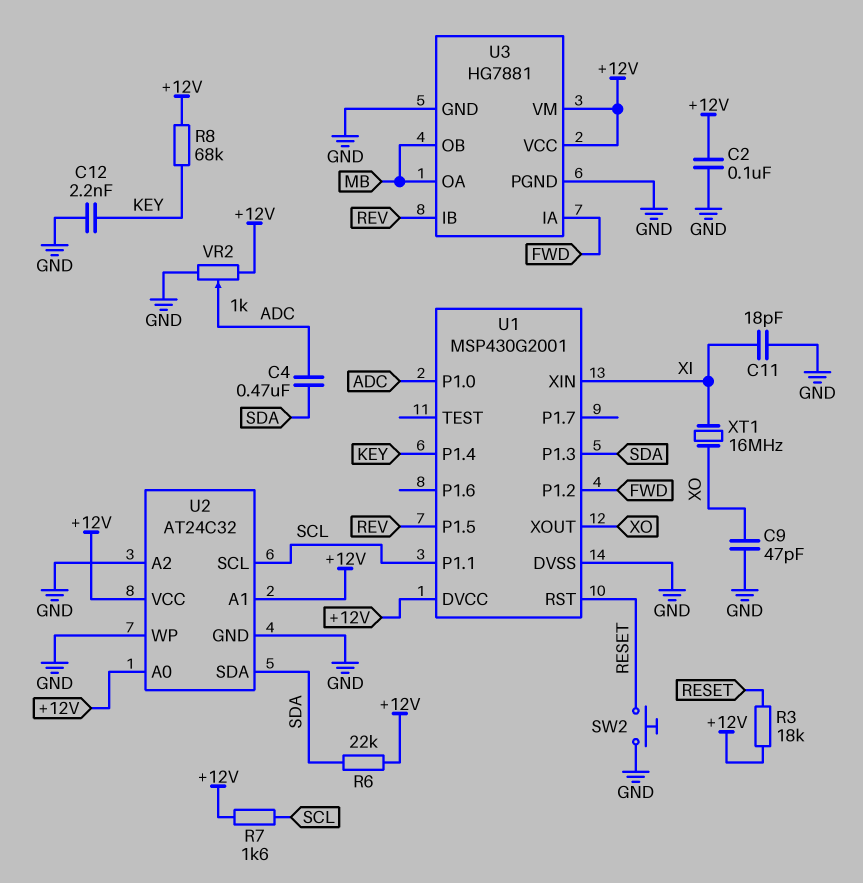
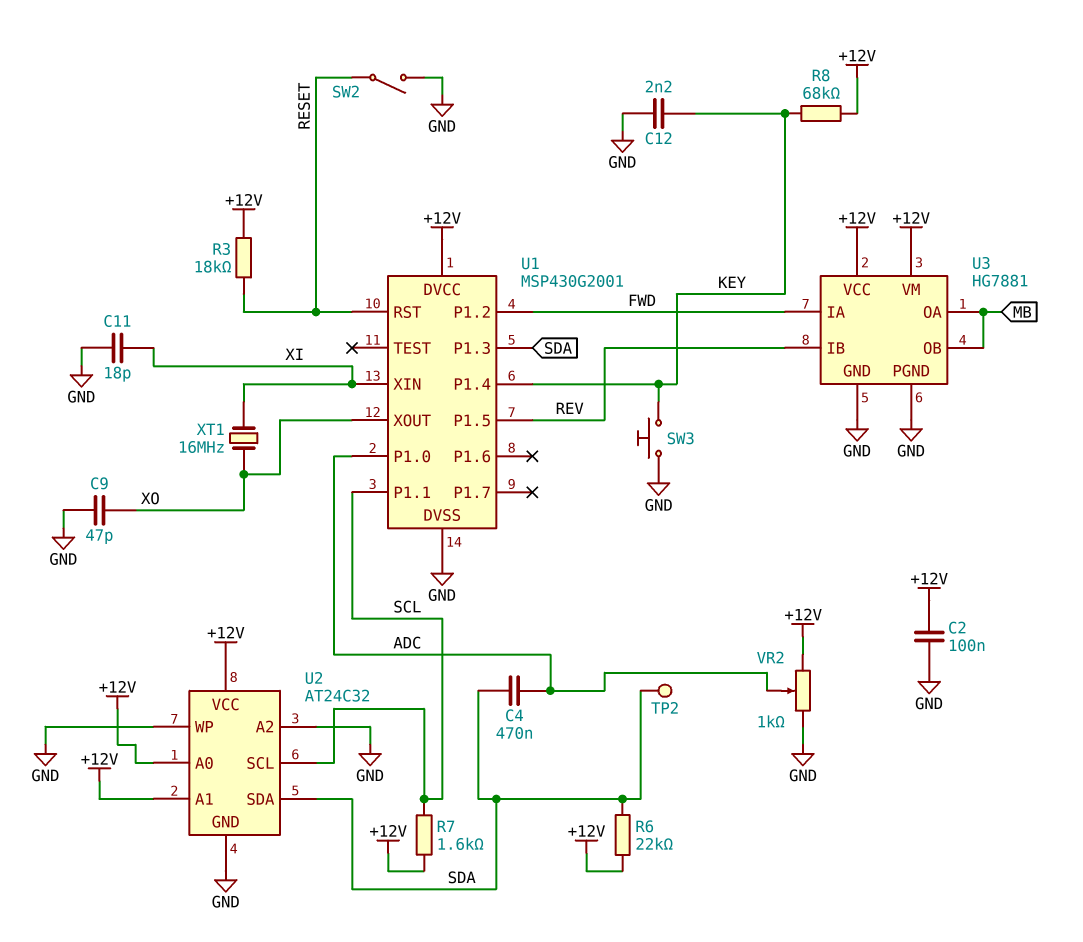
SW2: button (GND, RESET) -> switch (GND, RESET)
SW3: none -> button (GND, KEY)
TP2: none -> test point (SDA)

